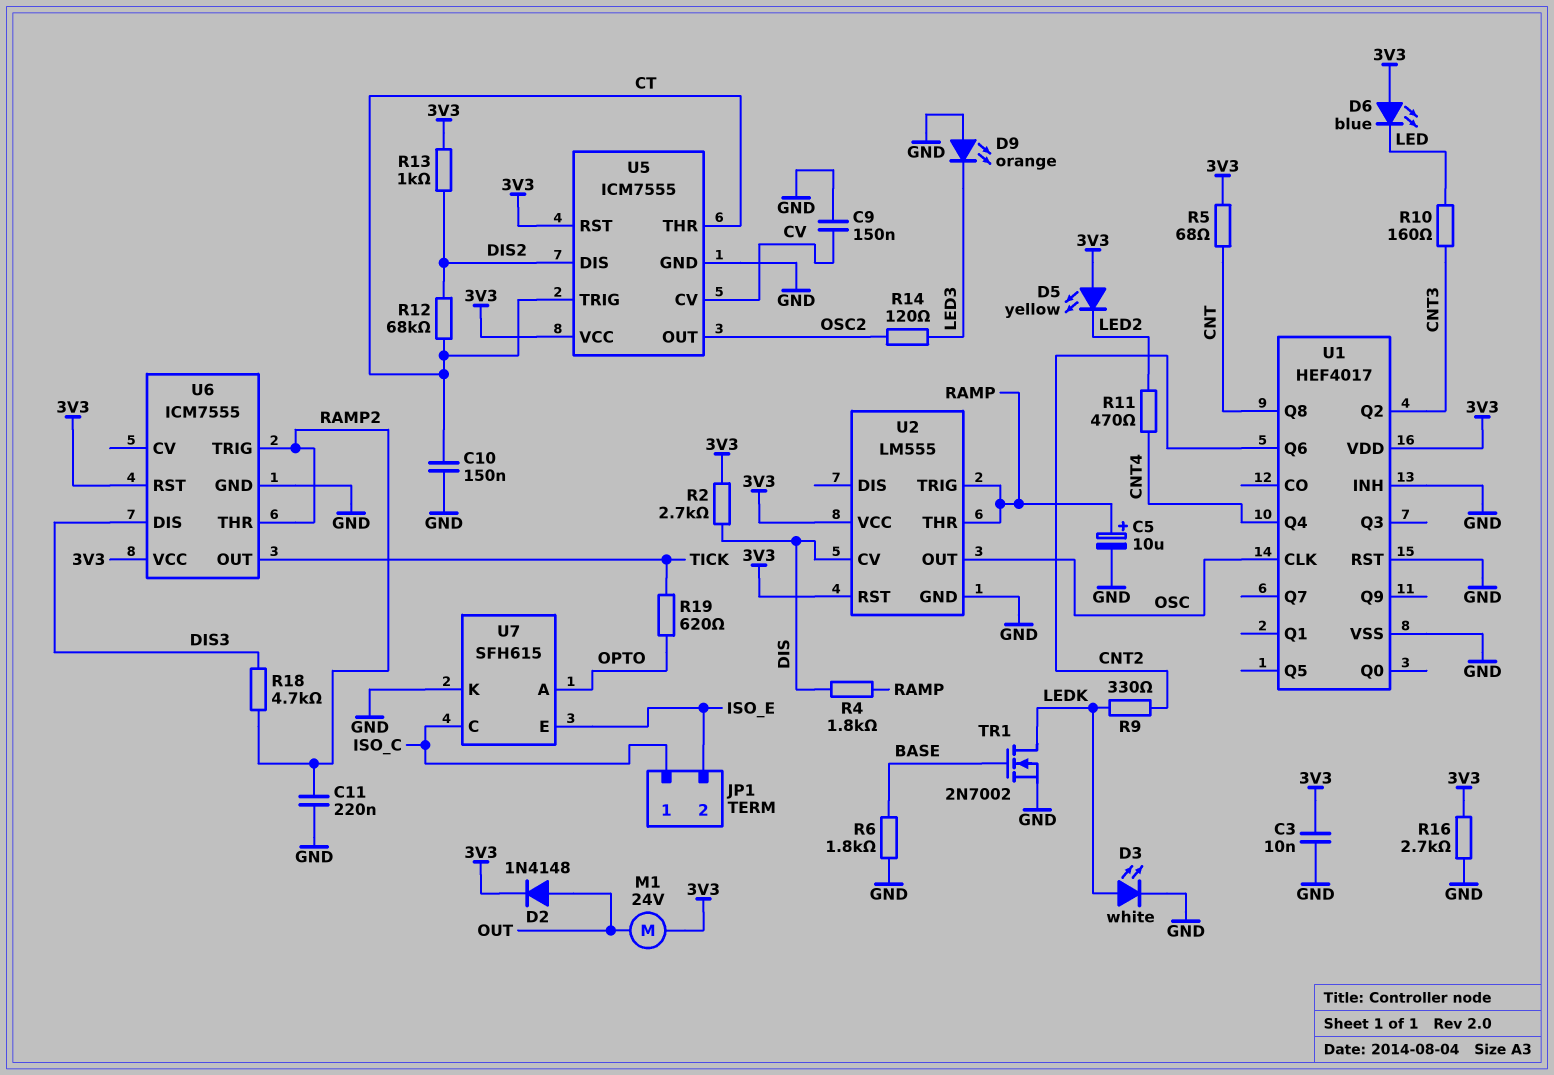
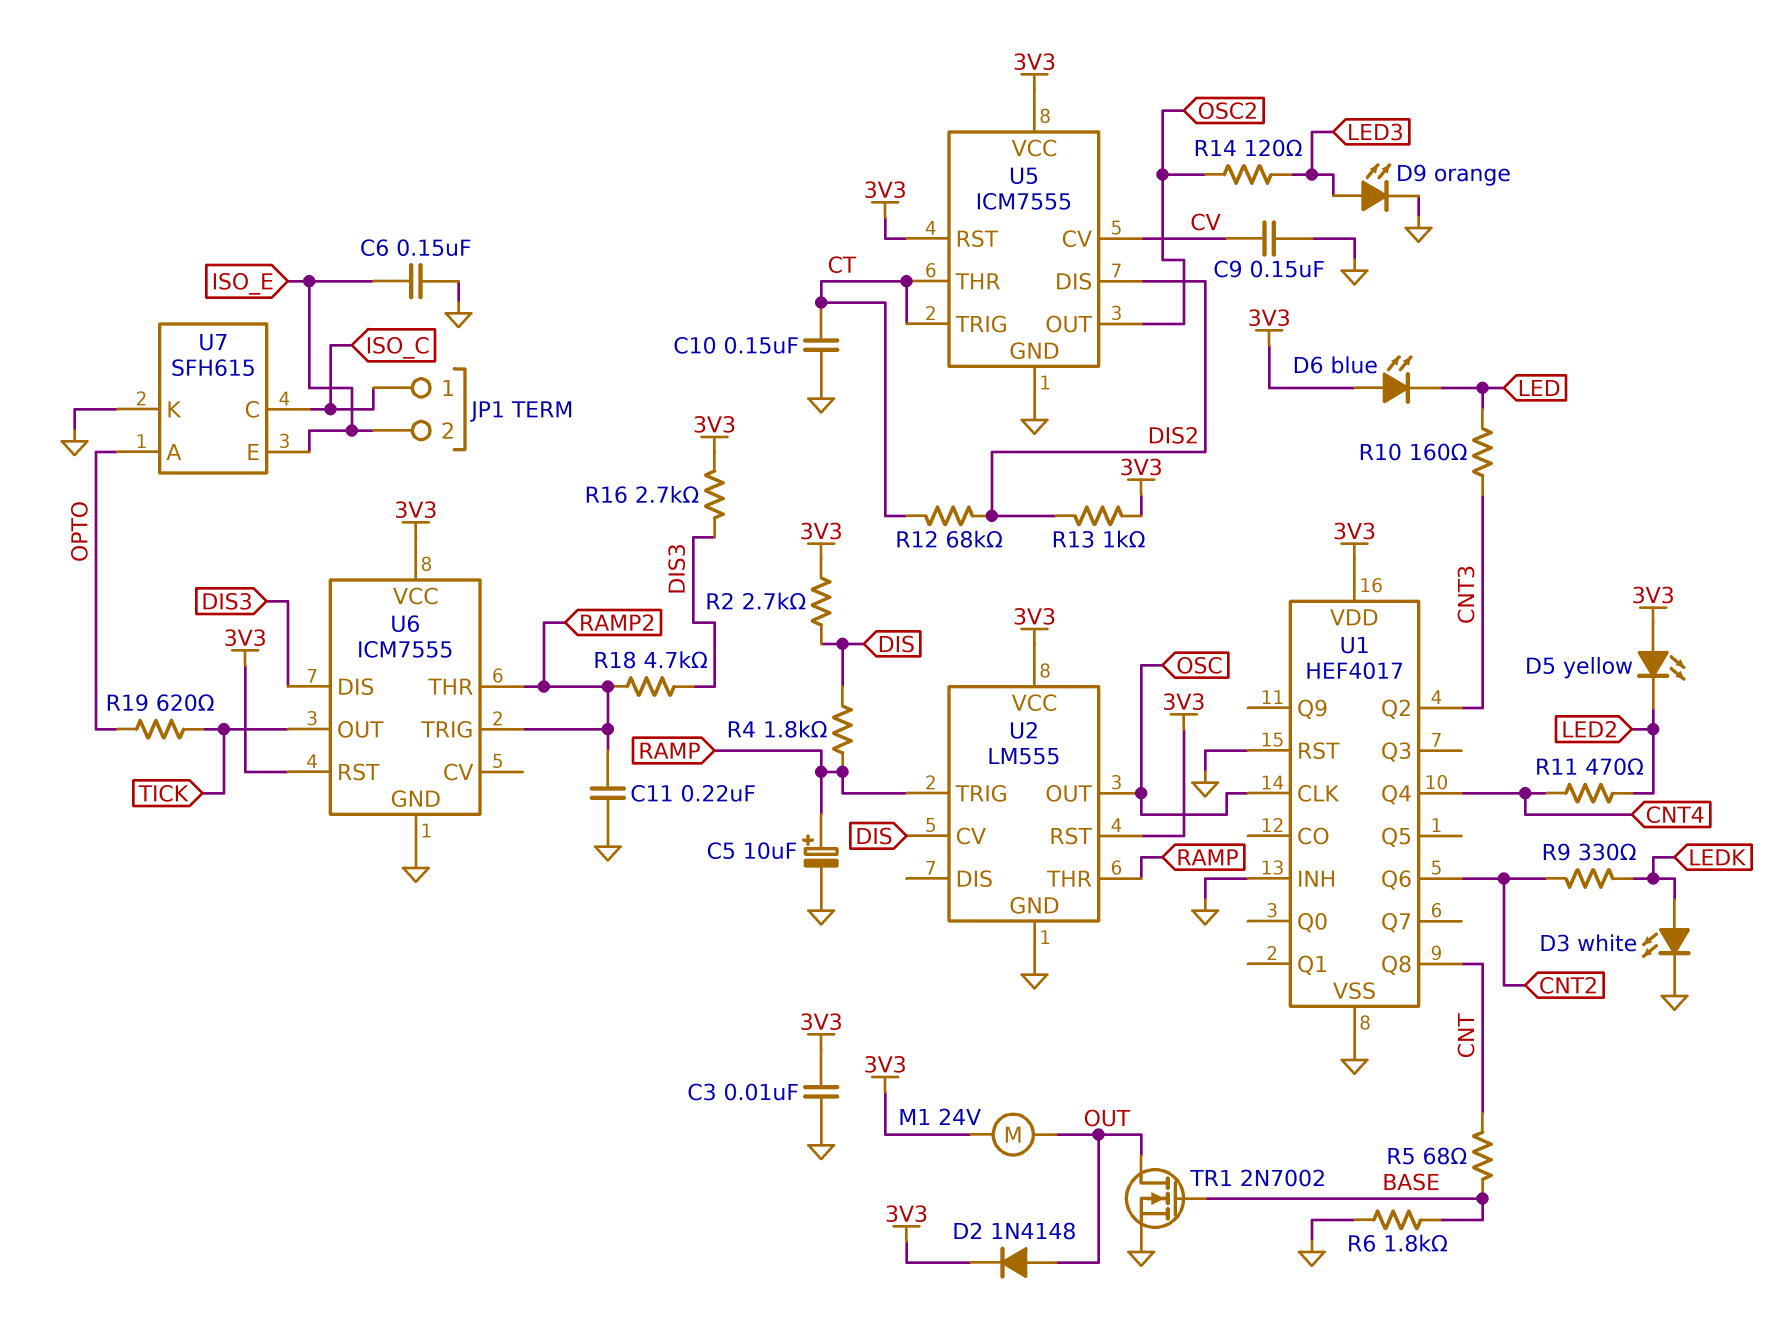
C6: none -> 150nF (GND, ISO_E)
D9: LED orange (A GND, K LED3) -> LED orange (A LED3, K GND)
R5: 68 (3V3, CNT) -> 68 (BASE, CNT)
R16: 2.7k (3V3, GND) -> 2.7k (3V3, DIS3)
TR1: NMOS 2N7002 (G BASE, D LEDK, S GND) -> NMOS 2N7002 (G BASE, D OUT, S GND)

